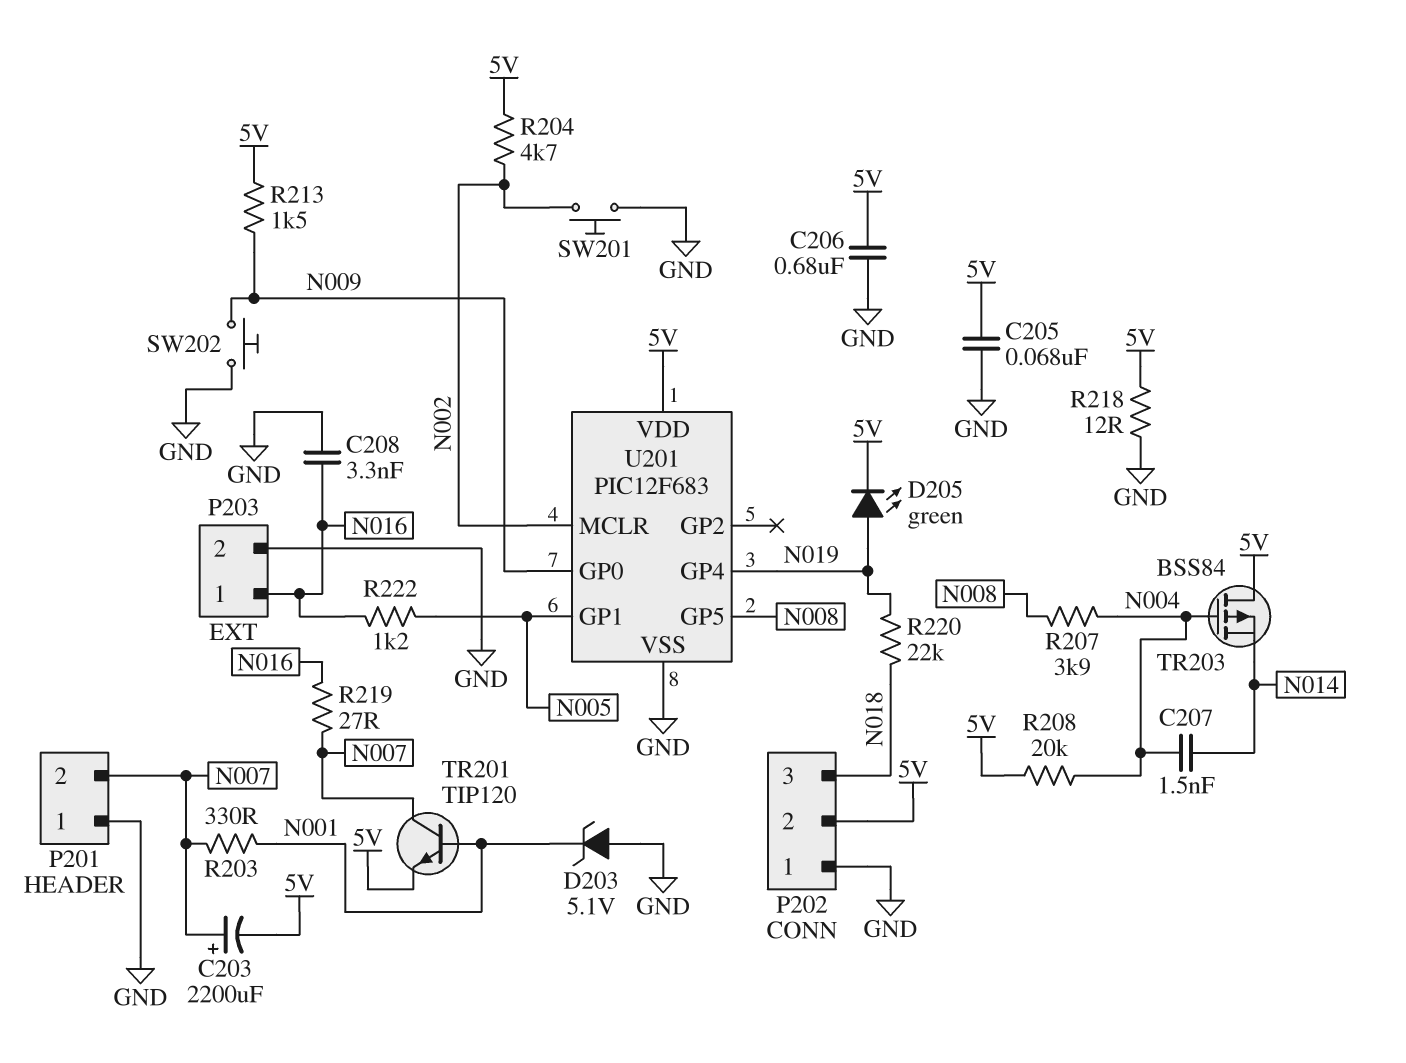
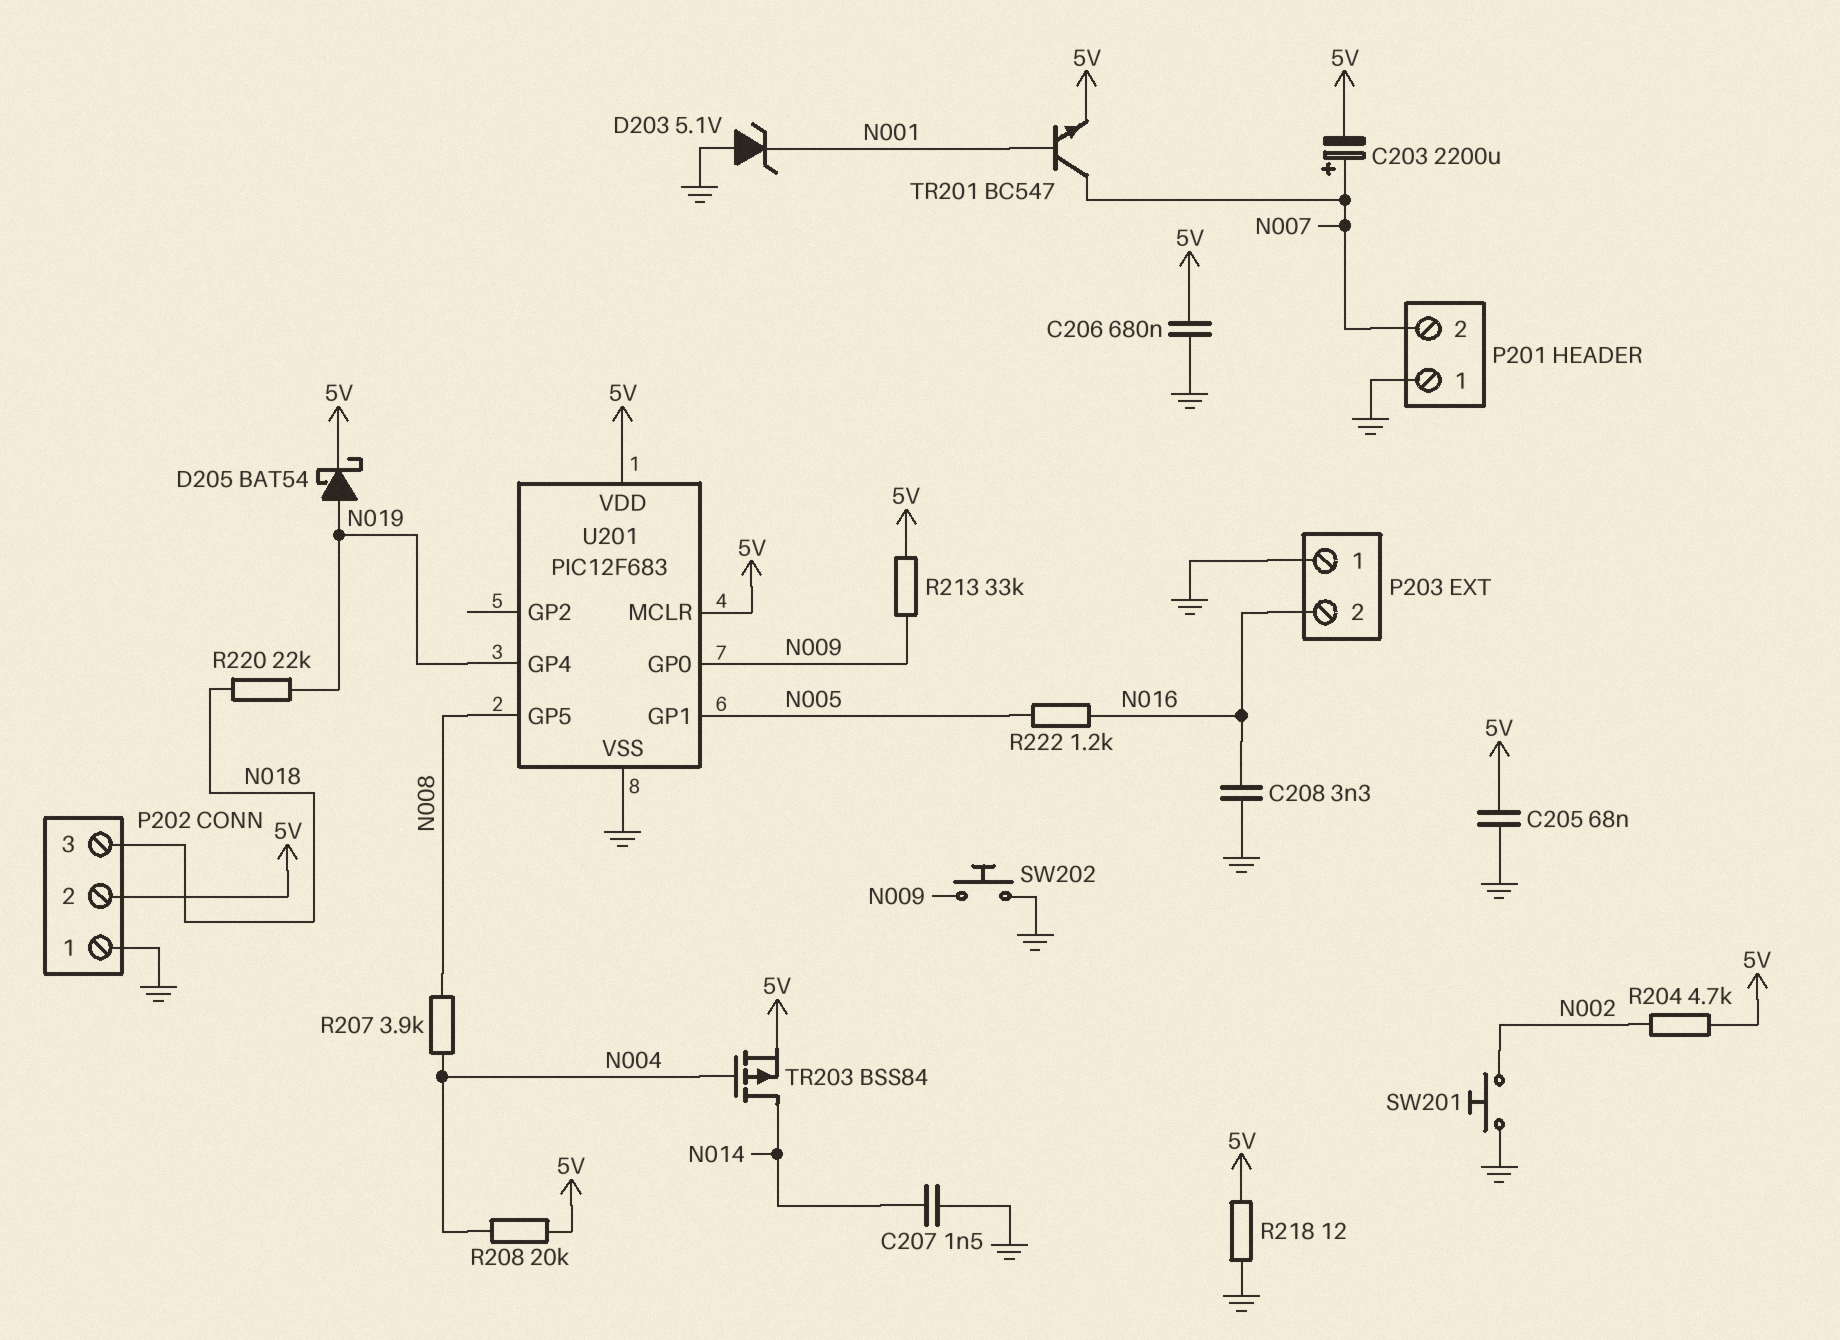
C207: 1.5nF (N004, N014) -> 1.5nF (GND, N014)
D205: LED green (A N019, K 5V) -> schottky BAT54 (A N019, K 5V)
P203 pin 1: N016 -> GND
P203 pin 2: GND -> N016
R203: 330 (N001, N007) -> none
R213: 1.5k (5V, N009) -> 33k (5V, N009)
R219: 27 (N007, N016) -> none
TR201: NPN TIP120 (B N001, C N007, E 5V) -> NPN BC547 (B N001, C N007, E 5V)
TR203: PMOS BSS84 (G N004, D 5V, S N014) -> PMOS BSS84 (G N004, D N014, S 5V)
U201 pin MCLR: N002 -> 5V

